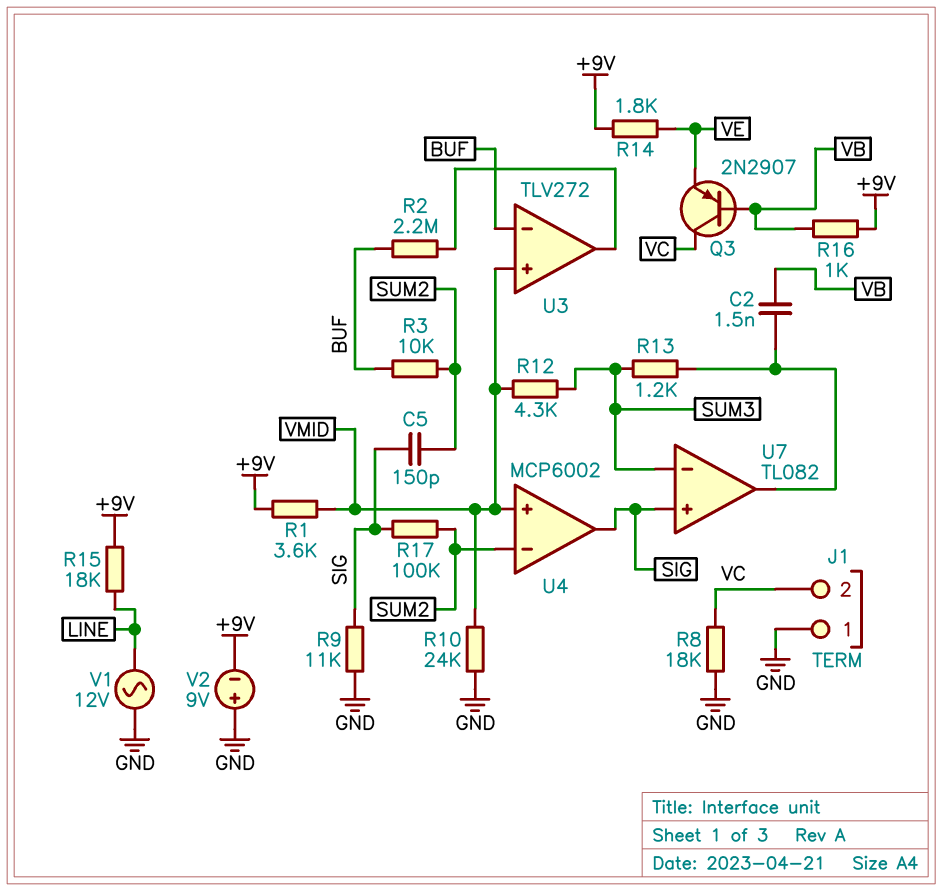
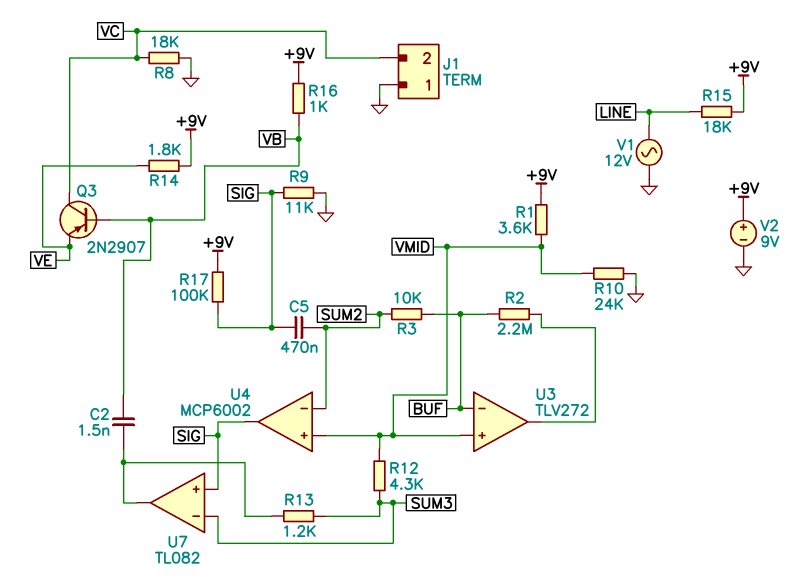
C5: 150pF (SIG, SUM2) -> 470nF (SIG, SUM2)
R17: 100k (SIG, SUM2) -> 100k (+9V, SIG)
V2: 9V (plus GND, minus +9V) -> 9V (plus +9V, minus GND)

